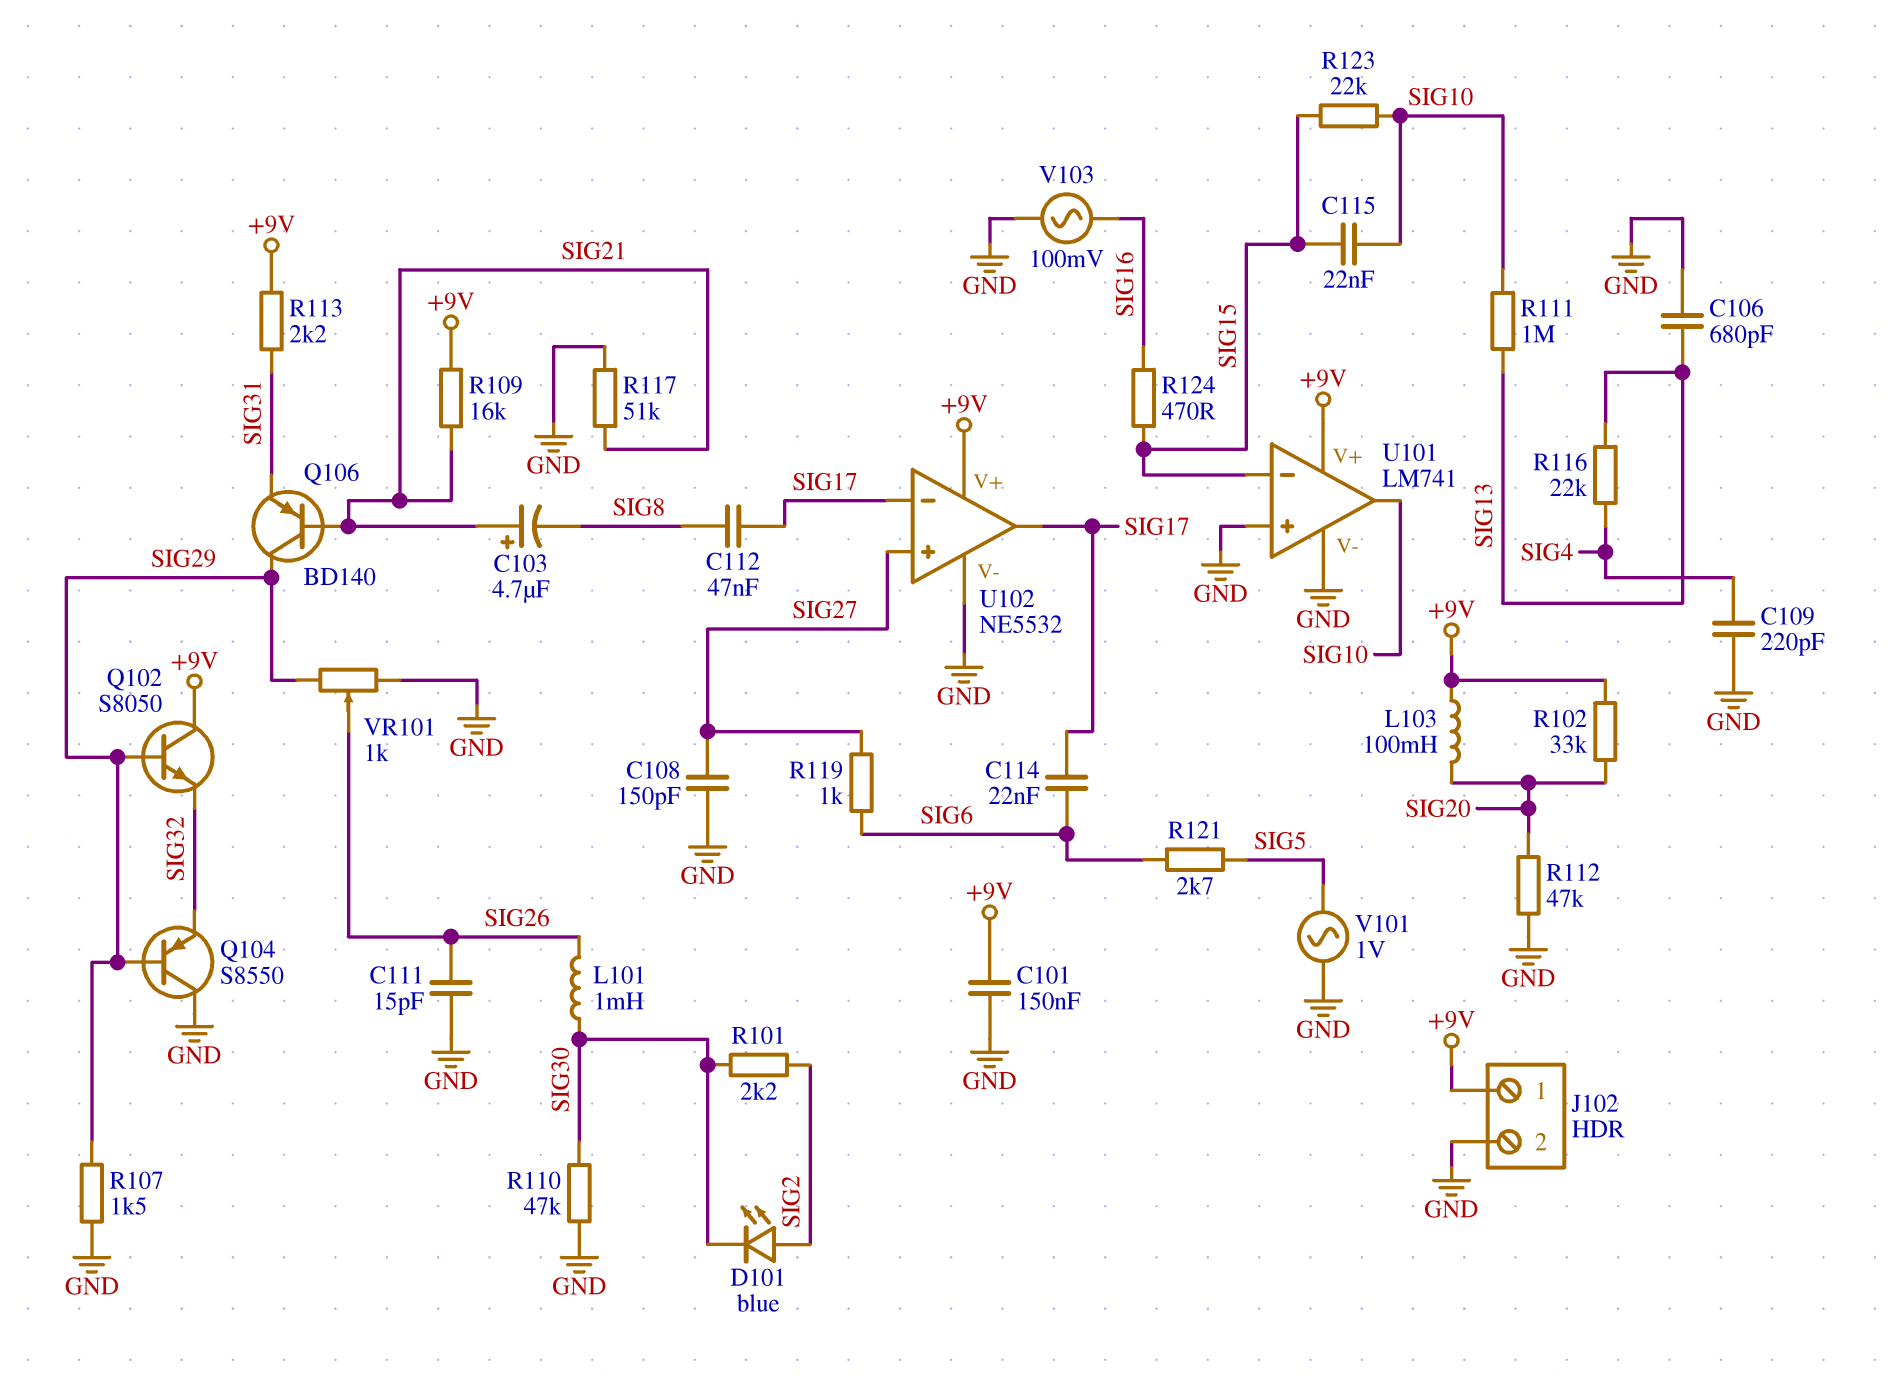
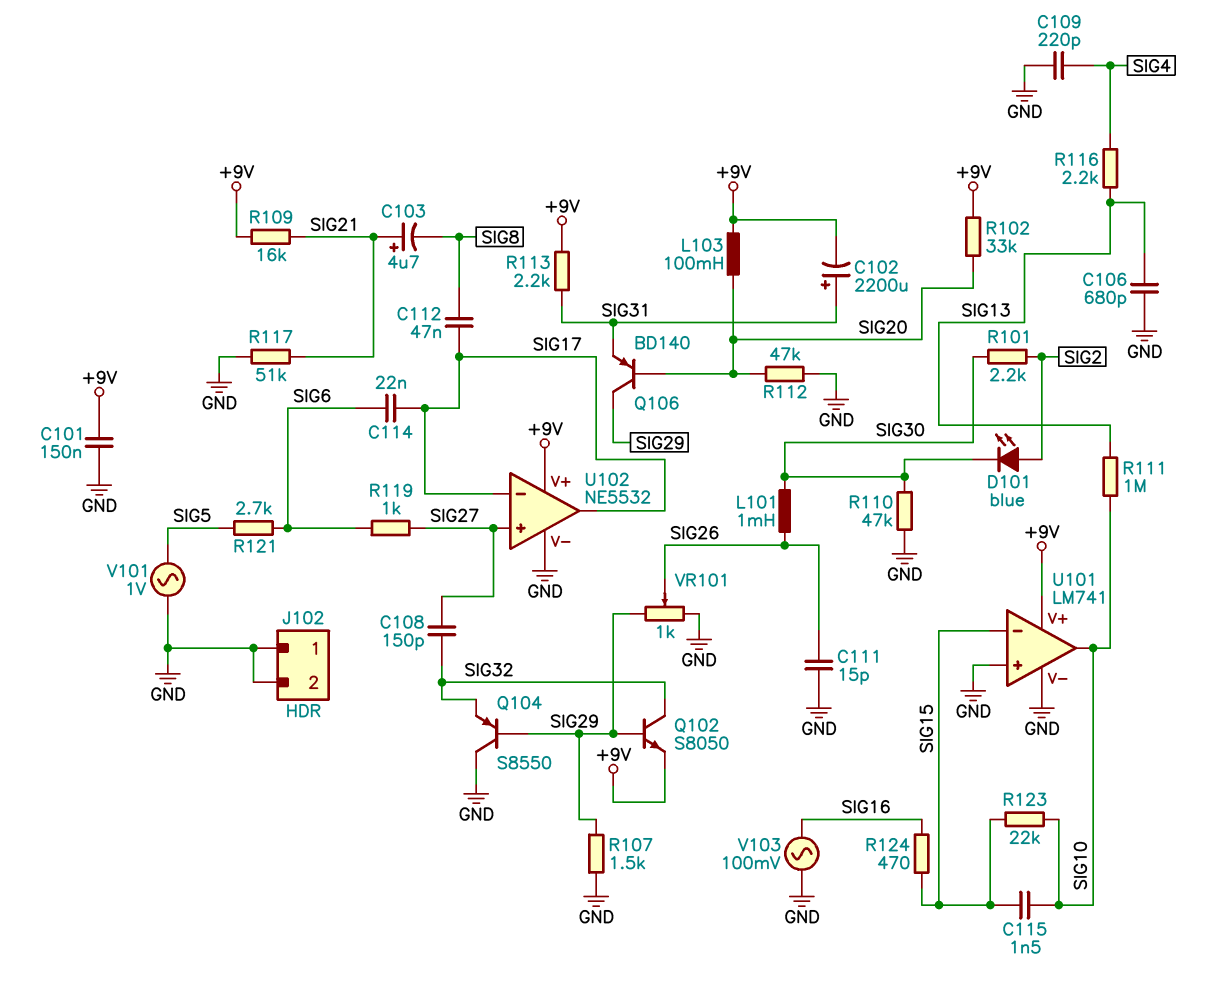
C102: none -> 2200uF (plus SIG31, minus +9V)
C108: 150pF (GND, SIG27) -> 150pF (SIG27, SIG32)
C115: 22nF (SIG10, SIG15) -> 1.5nF (SIG10, SIG15)
J102 pin 1: +9V -> GND
Q102: NPN S8050 (B SIG29, C +9V, E SIG32) -> NPN S8050 (B SIG29, C SIG32, E +9V)
Q106: PNP BD140 (B SIG21, C SIG29, E SIG31) -> PNP BD140 (B SIG20, C SIG29, E SIG31)
R116: 22k (SIG4, SIG13) -> 2.2k (SIG4, SIG13)

